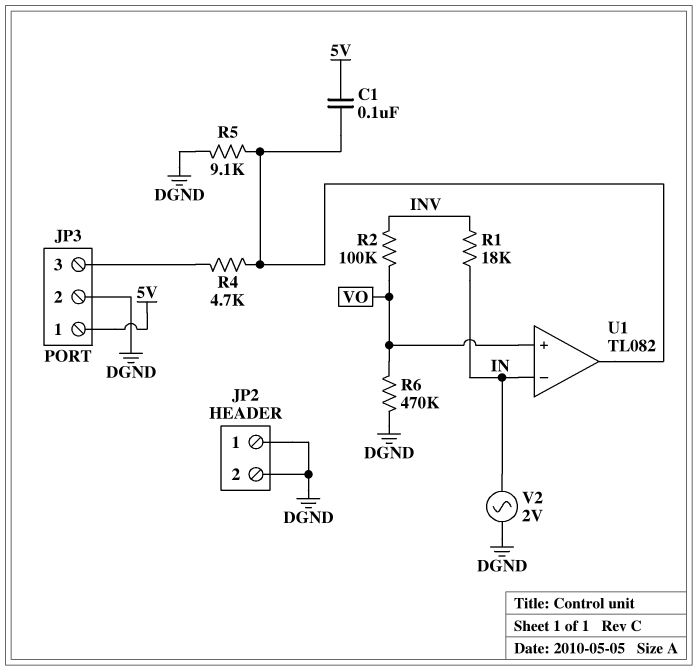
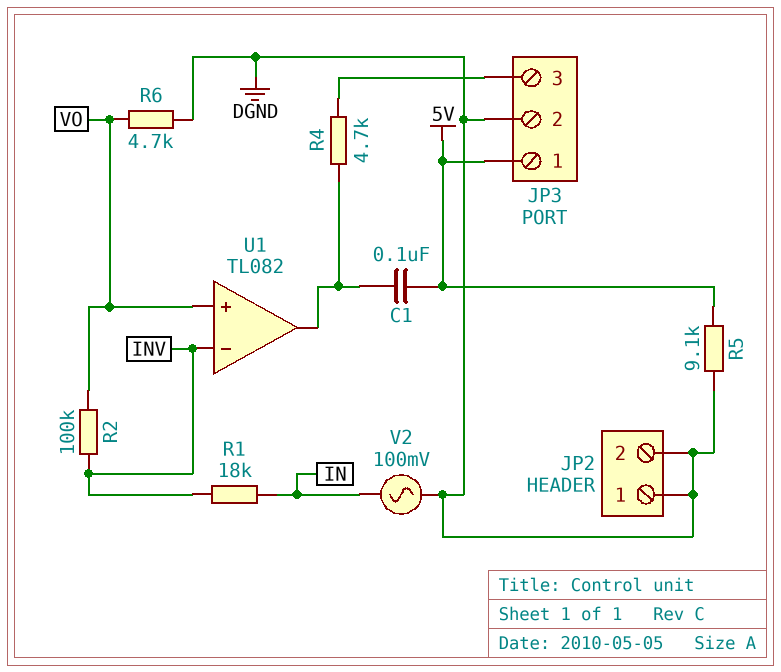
R5: 9.1k (DGND, U1/out) -> 9.1k (5V, DGND)
R6: 470k (DGND, VO) -> 4.7k (DGND, VO)
U1 pin in-: IN -> INV
V2: AC 2V (DGND, IN) -> AC 100mV (DGND, IN)

